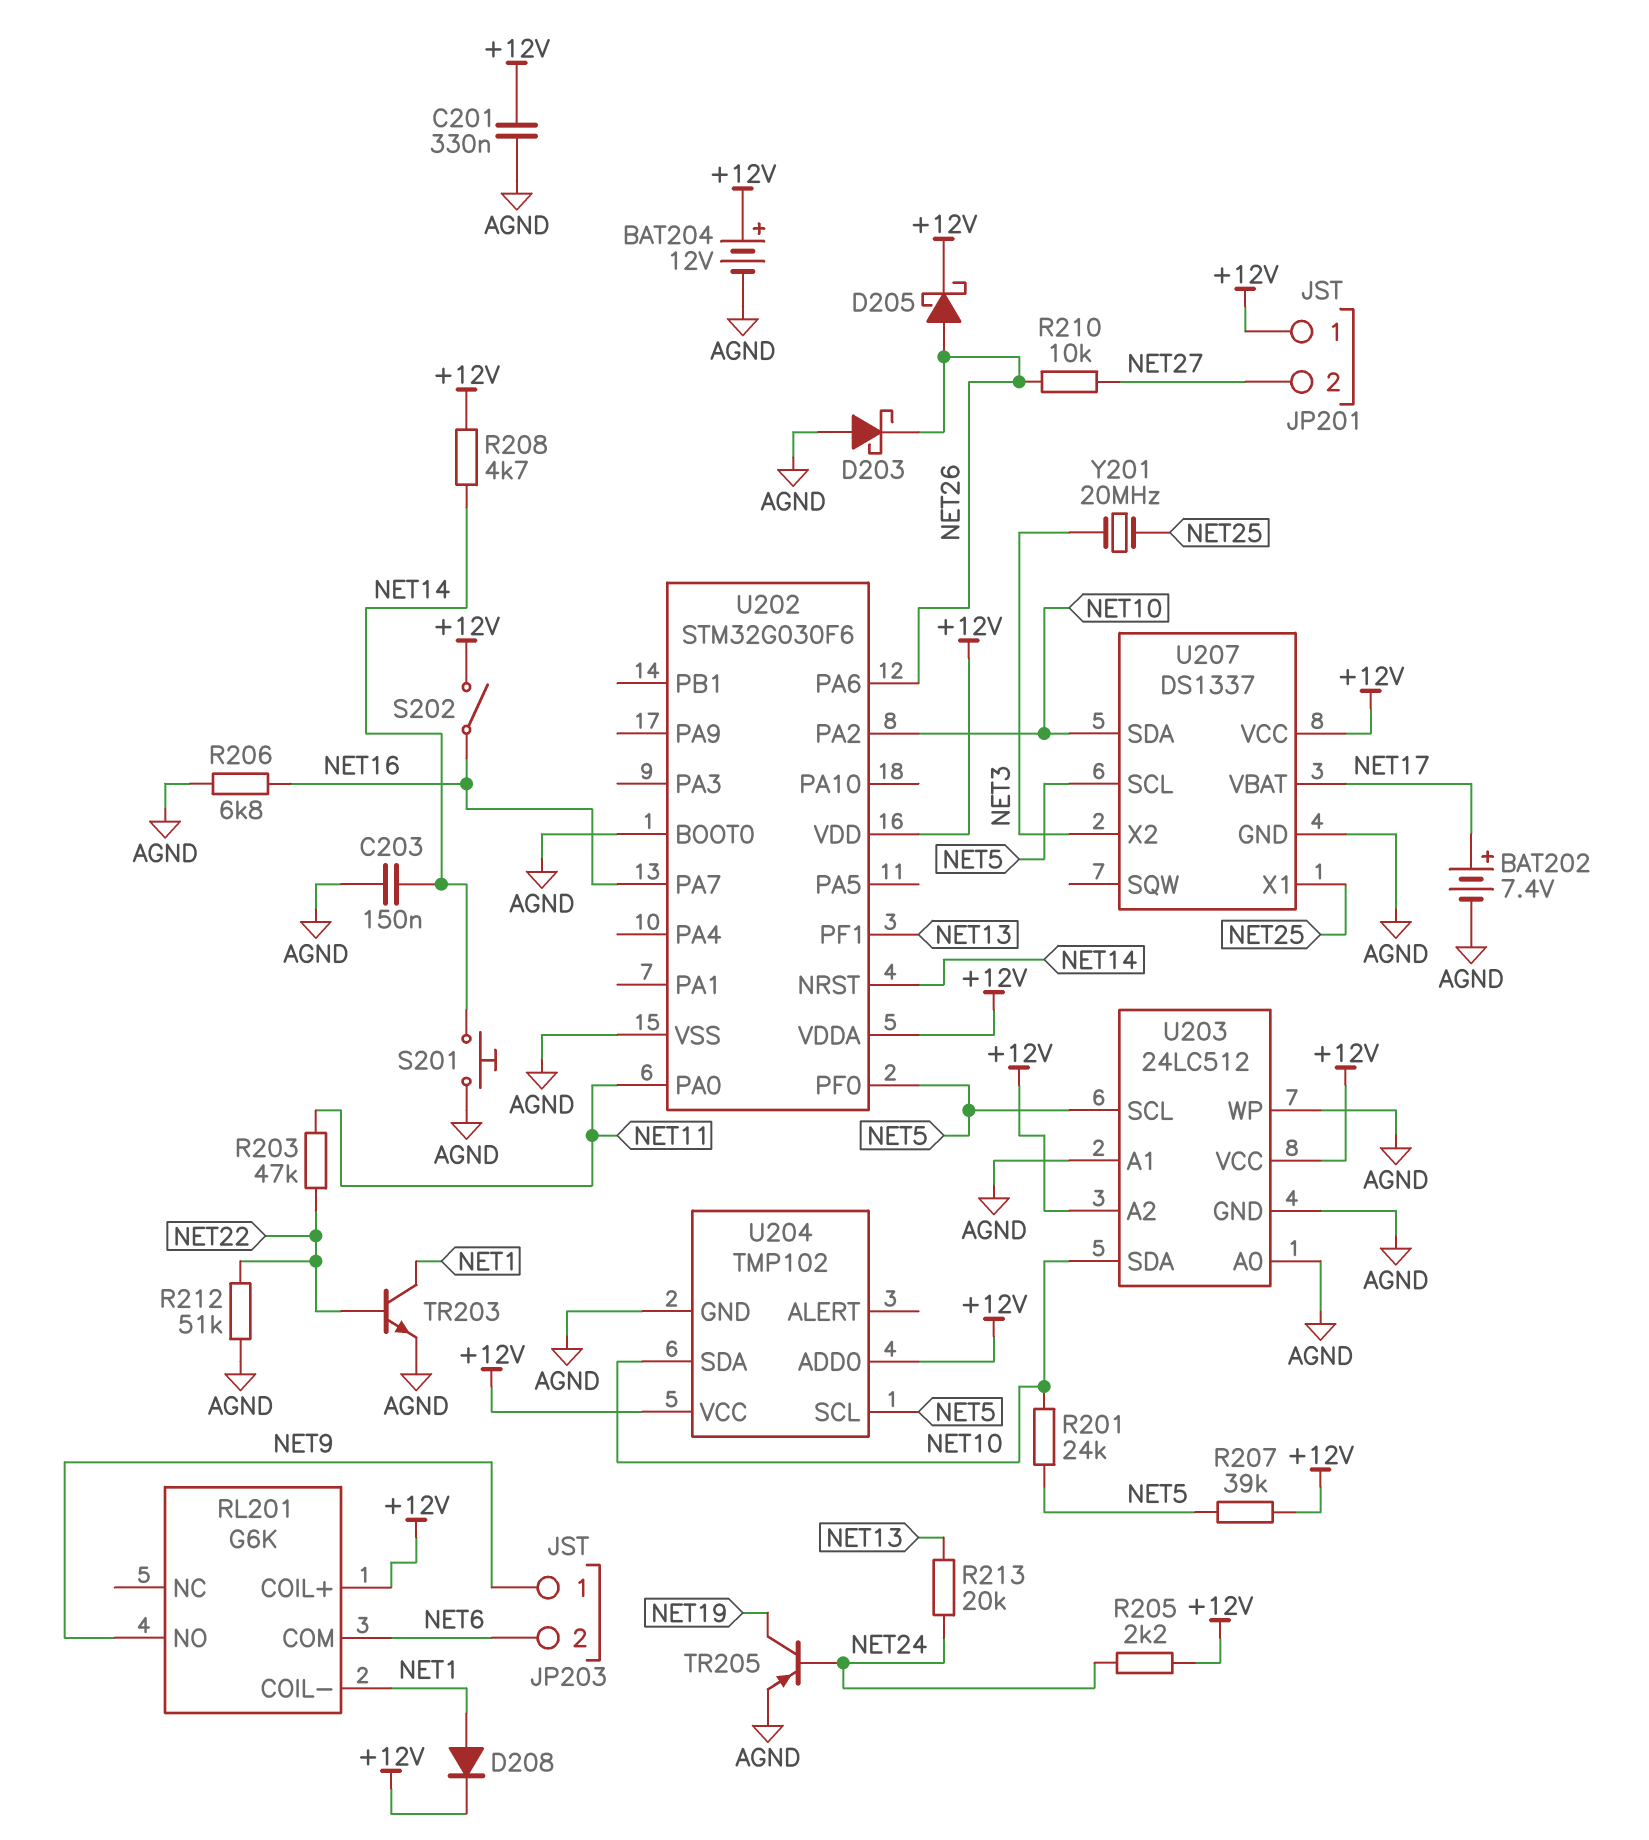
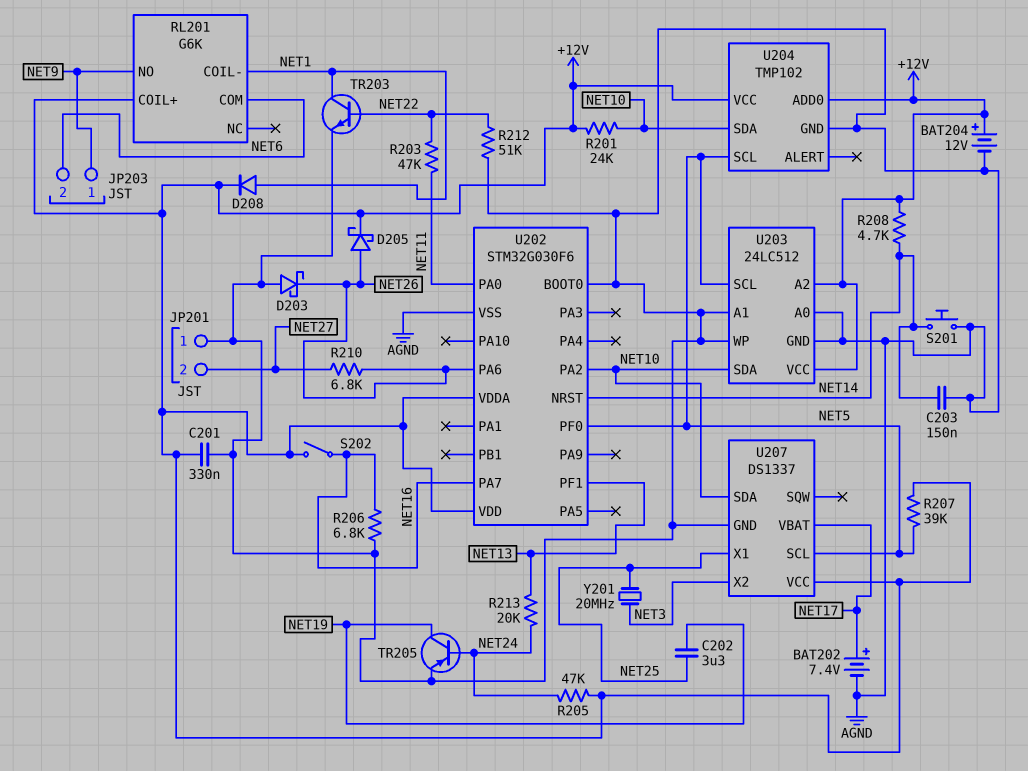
C202: none -> 3.3uF (NET19, NET25)
JP201 pin 1: +12V -> AGND
R201: 24k (NET5, NET10) -> 24k (+12V, NET10)
R205: 2.2k (+12V, NET24) -> 47k (+12V, NET24)
R210: 10k (NET26, NET27) -> 6.8k (NET26, NET27)

